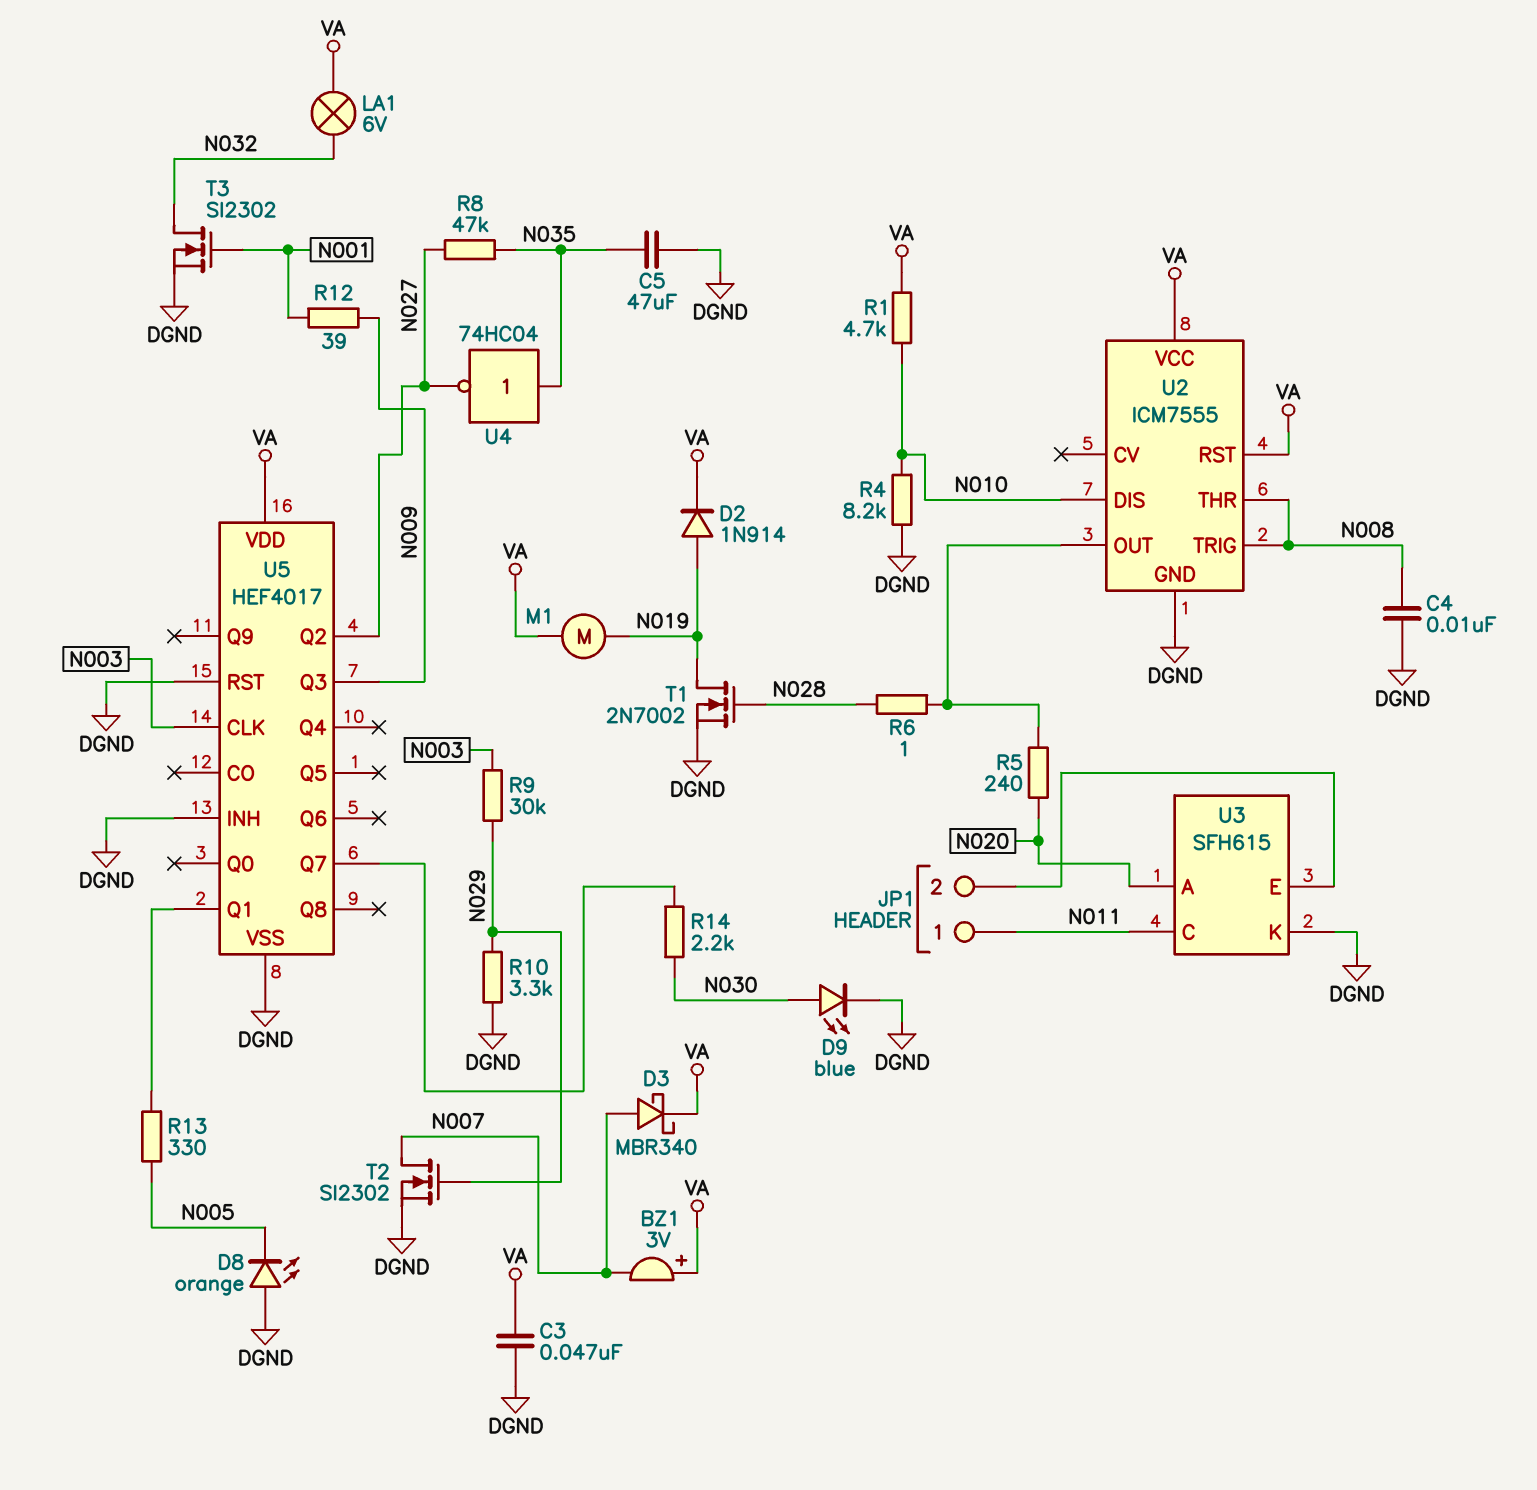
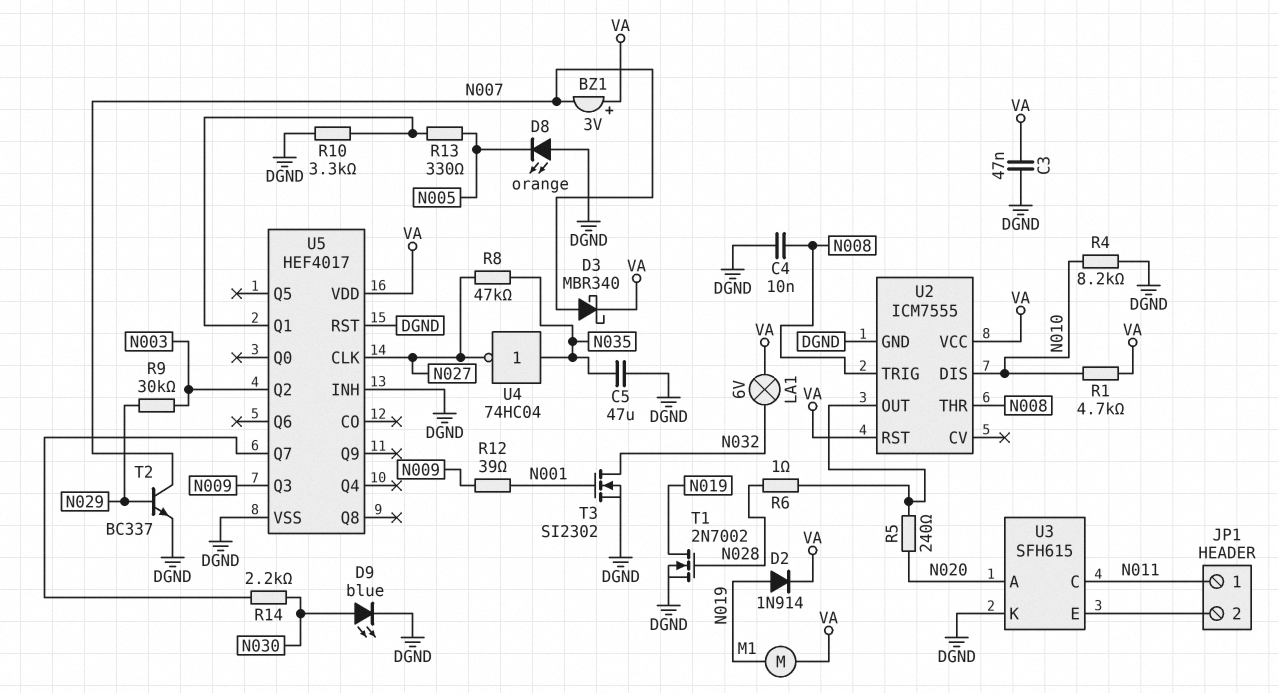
R10: 3.3k (DGND, N029) -> 3.3k (DGND, U5/Q1)
T2: NMOS SI2302 (G N029, D N007, S DGND) -> NPN BC337 (B N029, C N007, E DGND)
U5 pin CLK: N003 -> N027
U5 pin Q2: N027 -> N003

